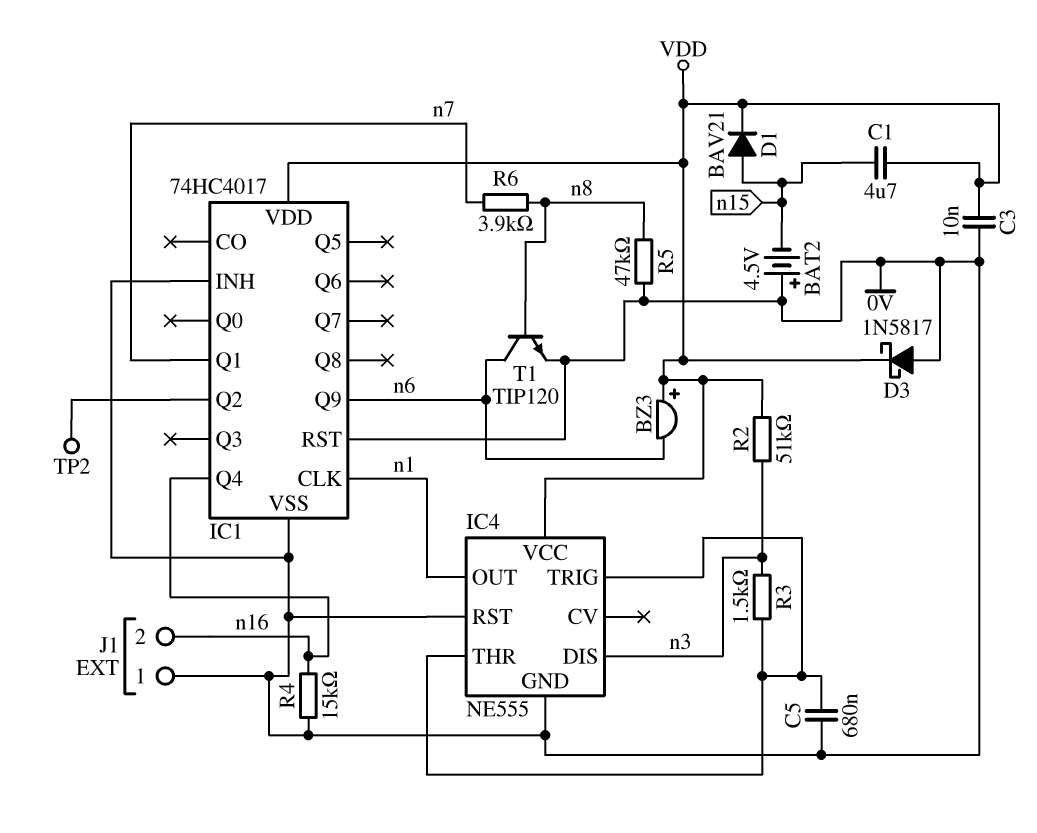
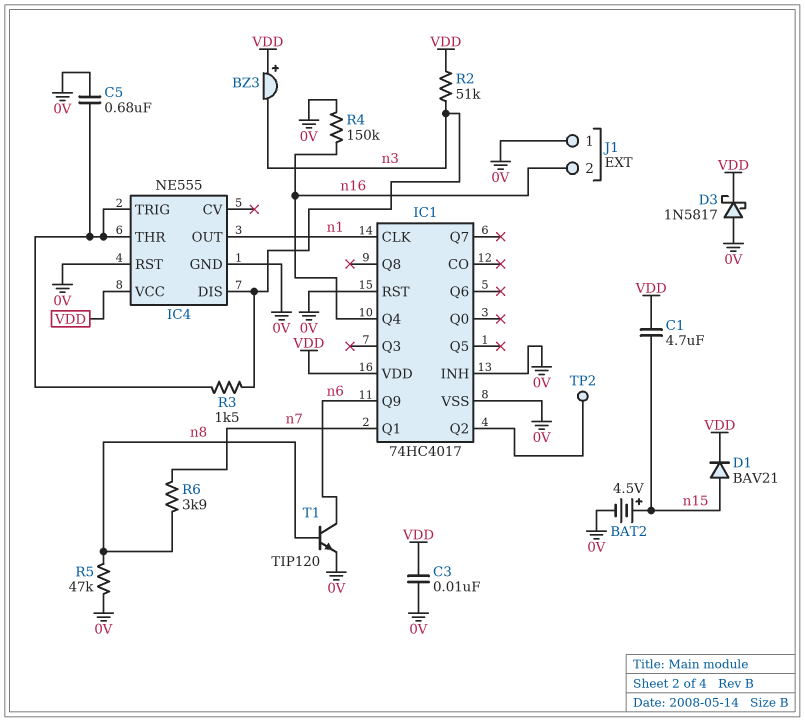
BAT2: 4.5V (plus 0V, minus n15) -> 4.5V (plus n15, minus 0V)
BZ3: buzzer (plus VDD, minus n6) -> buzzer (plus VDD, minus n3)
R4: 15k (0V, n16) -> 150k (0V, n16)

